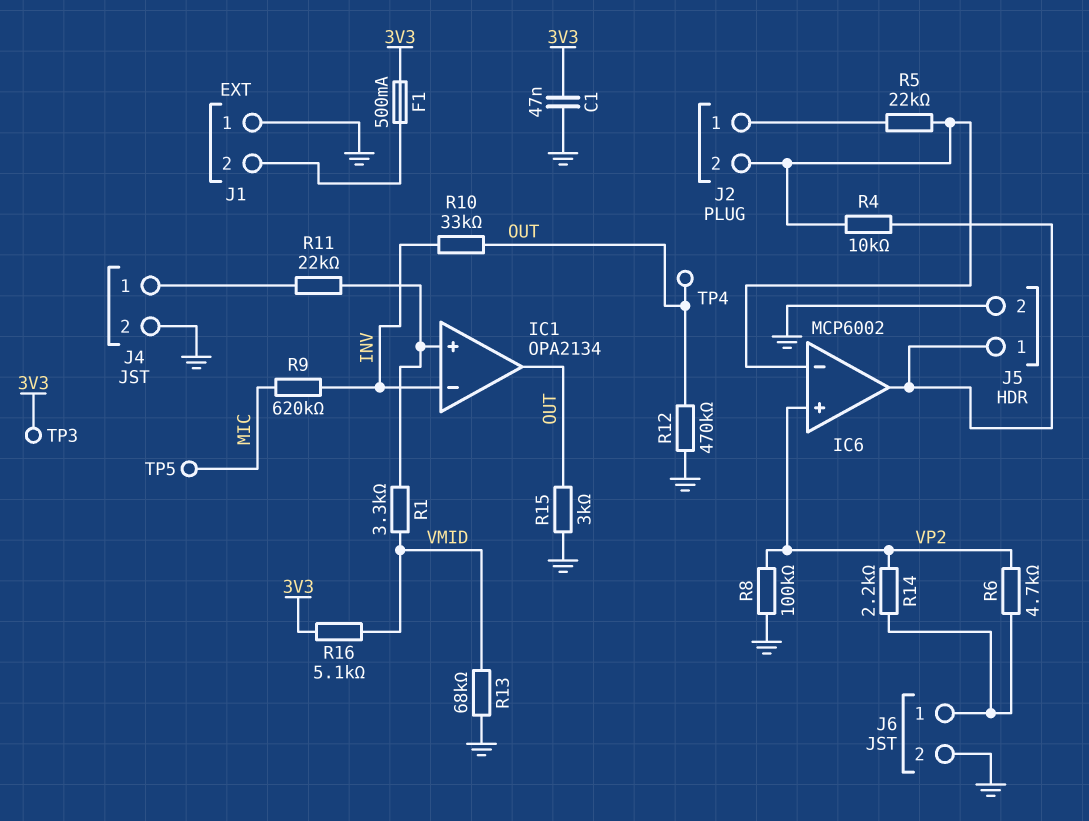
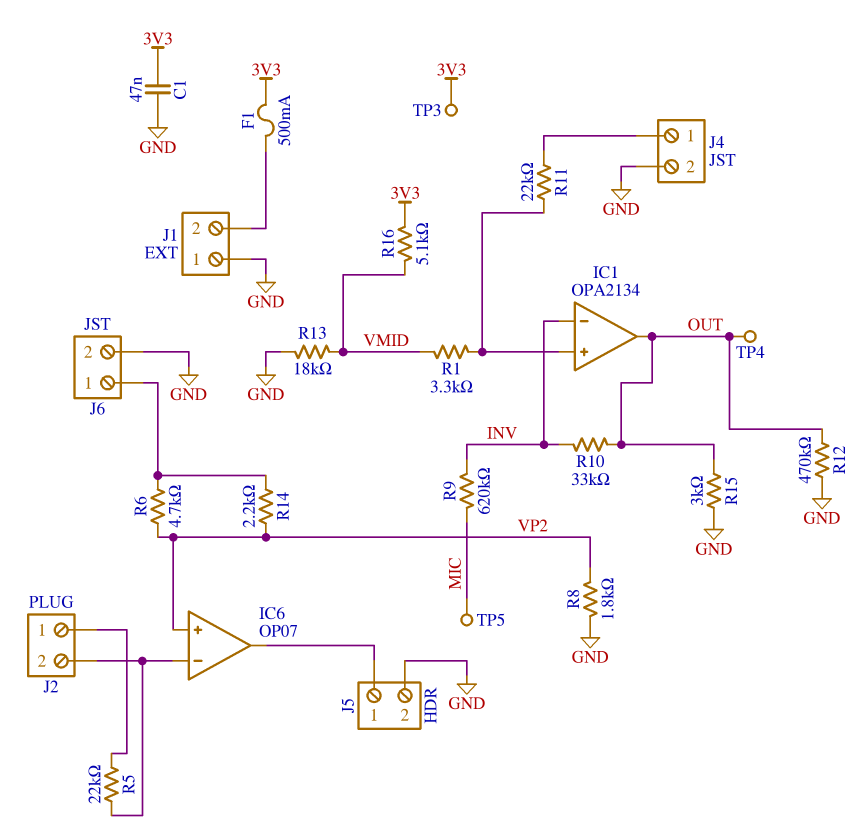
IC6: MCP6002 -> OP07
R4: 10k (IC6/in-, IC6/out) -> none
R8: 100k (GND, VP2) -> 1.8k (GND, VP2)
R13: 68k (GND, VMID) -> 18k (GND, VMID)

